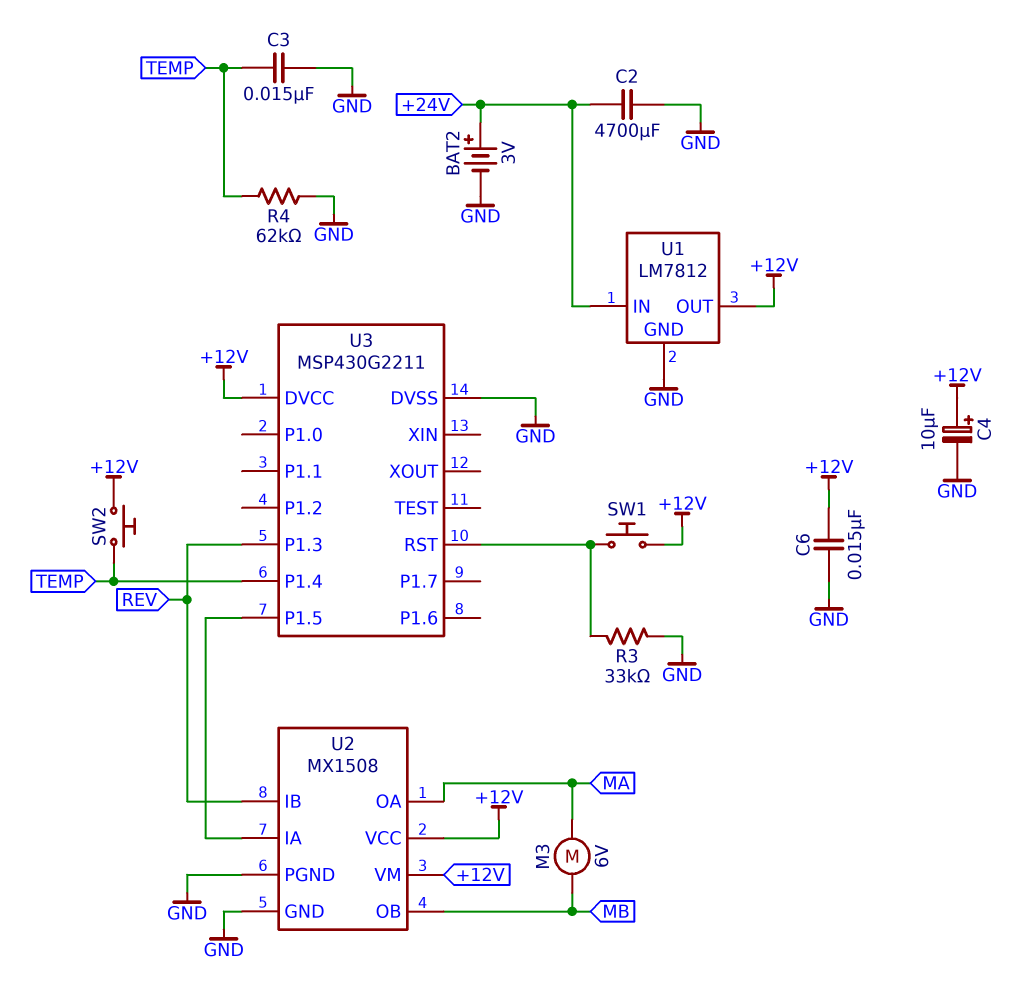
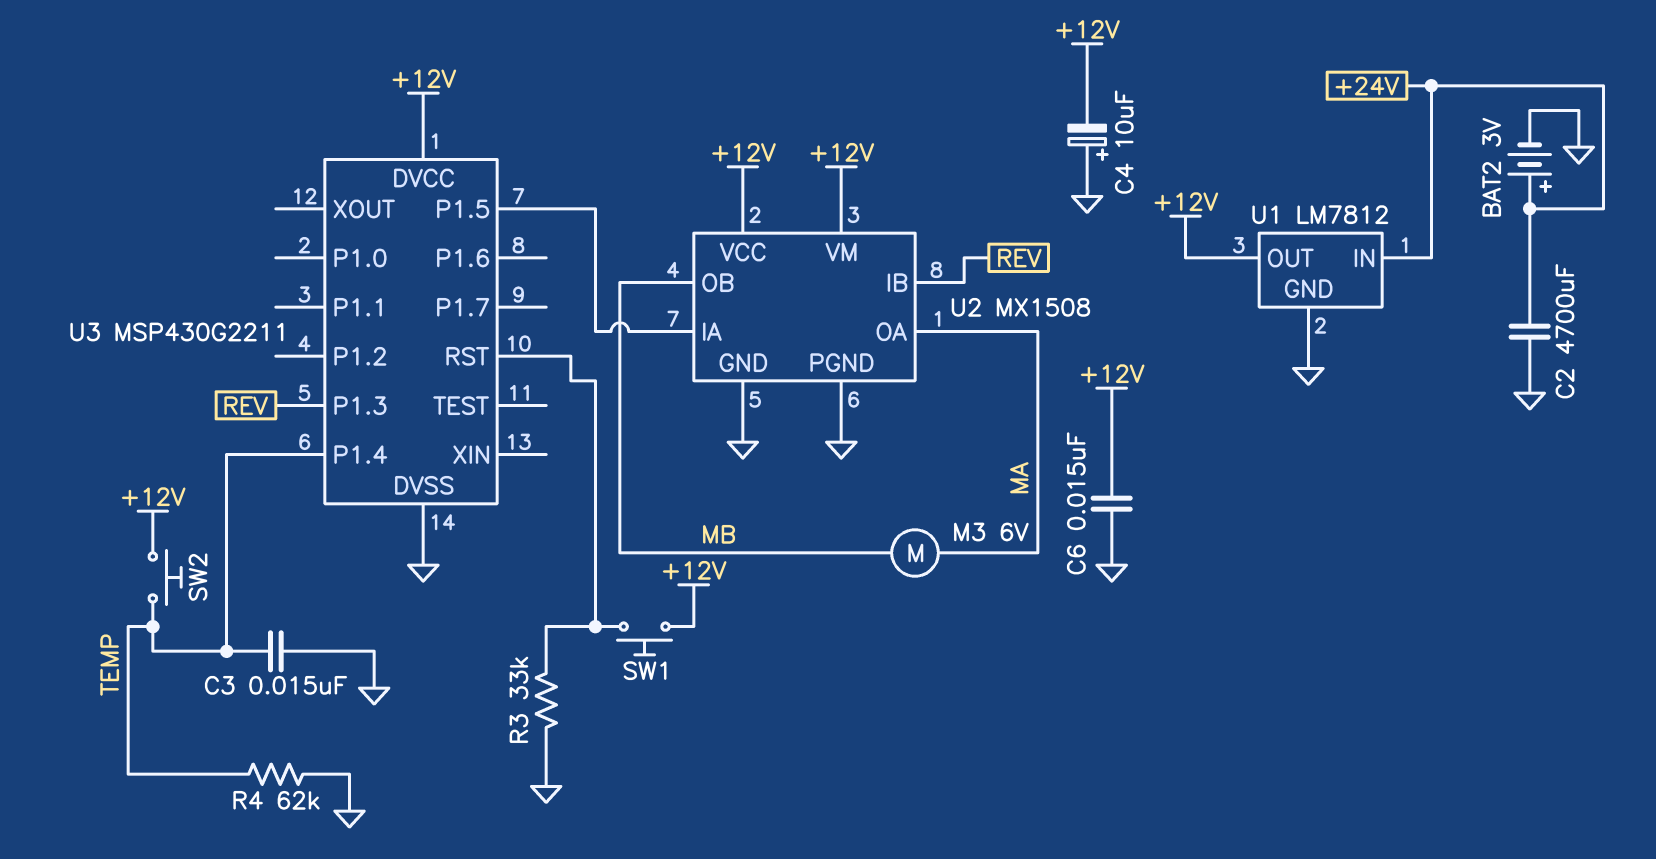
C4: 10uF (plus +12V, minus GND) -> 10uF (plus GND, minus +12V)

